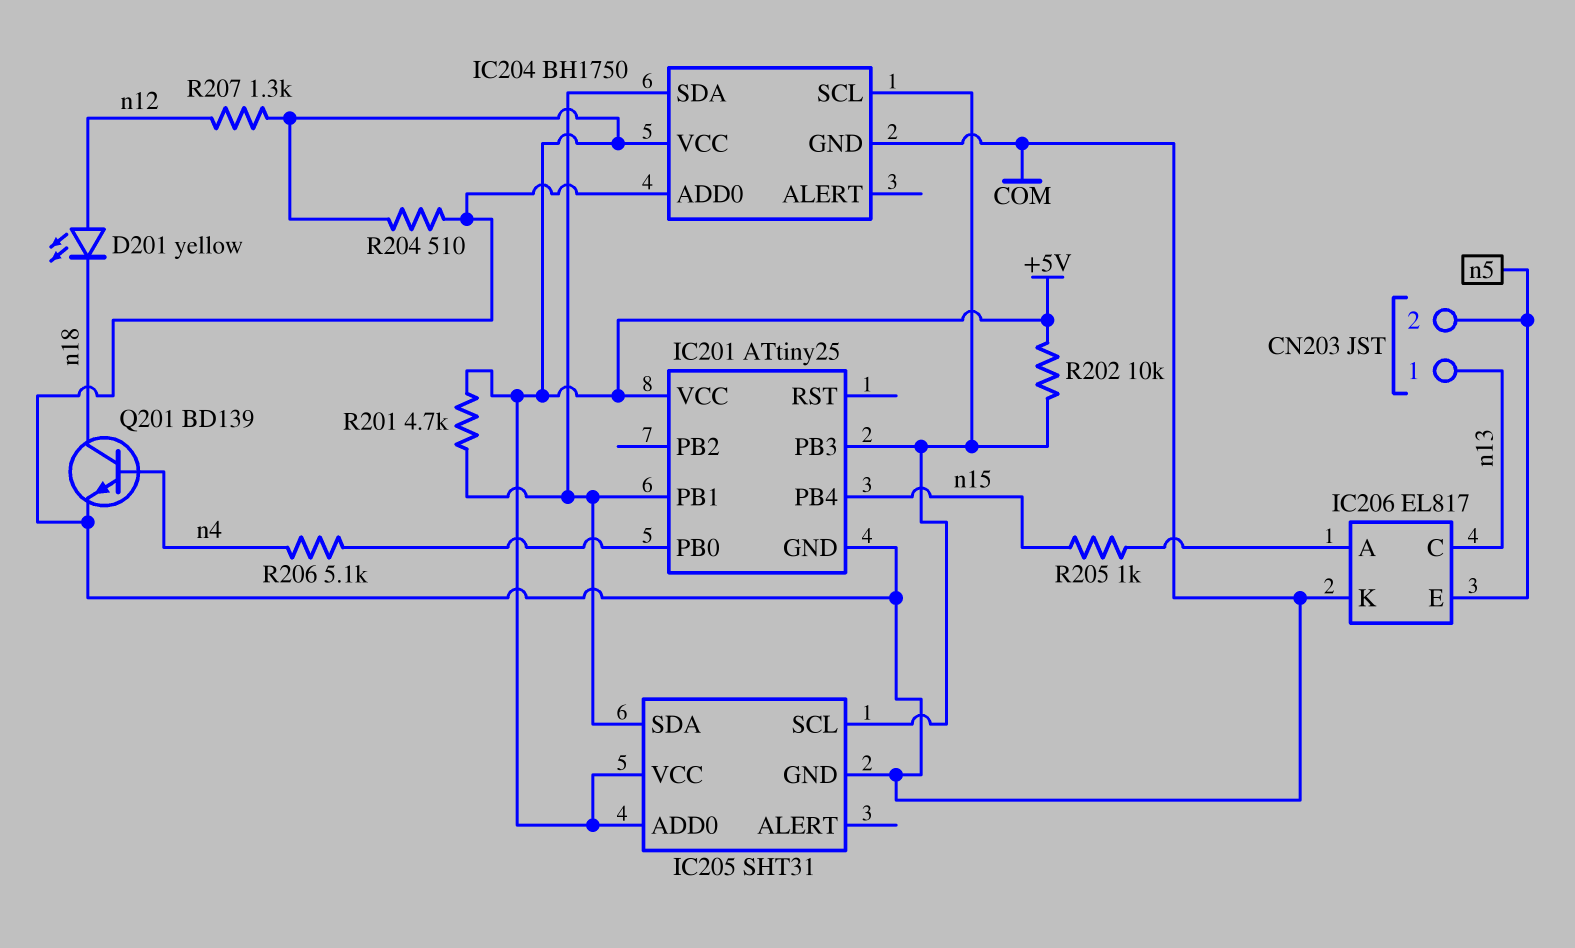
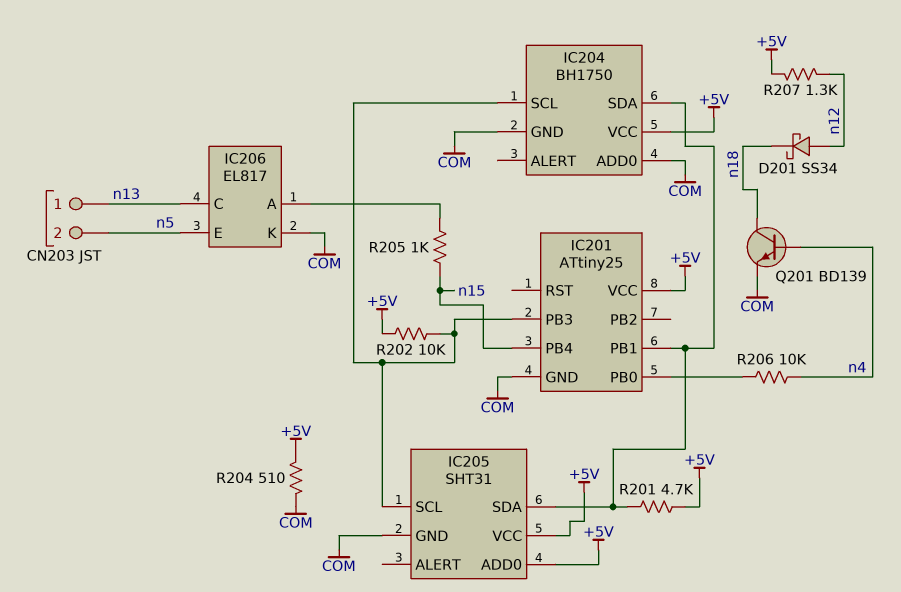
D201: LED yellow (A n12, K n18) -> schottky SS34 (A n12, K n18)
R206: 5.1k (IC201/PB0, n4) -> 10k (IC201/PB0, n4)

